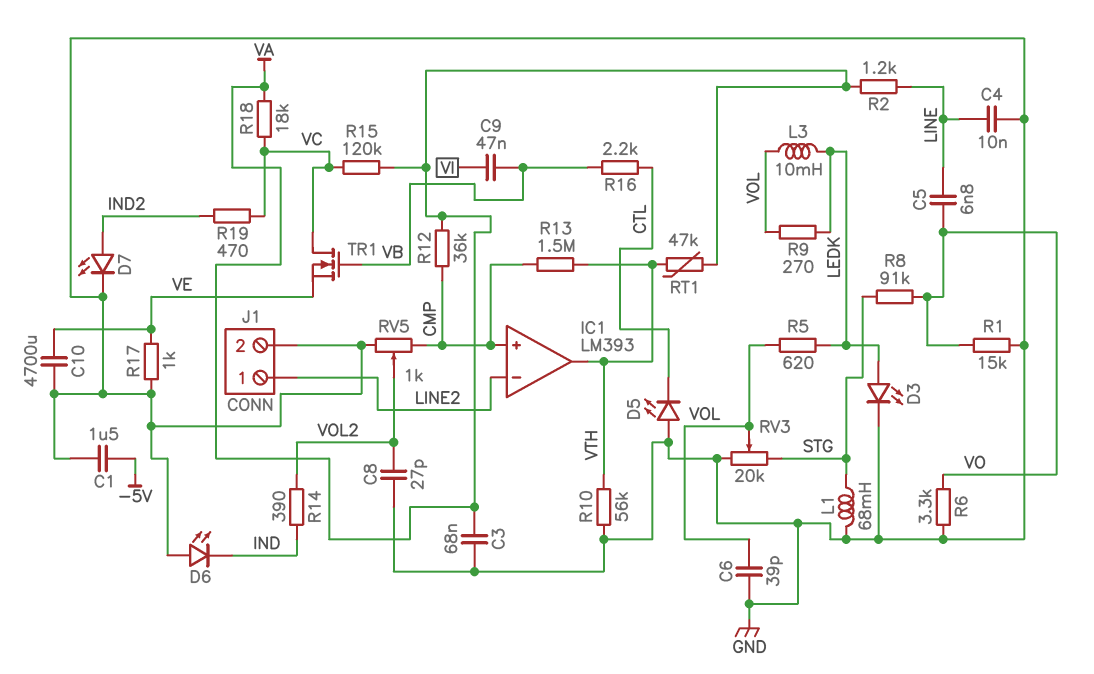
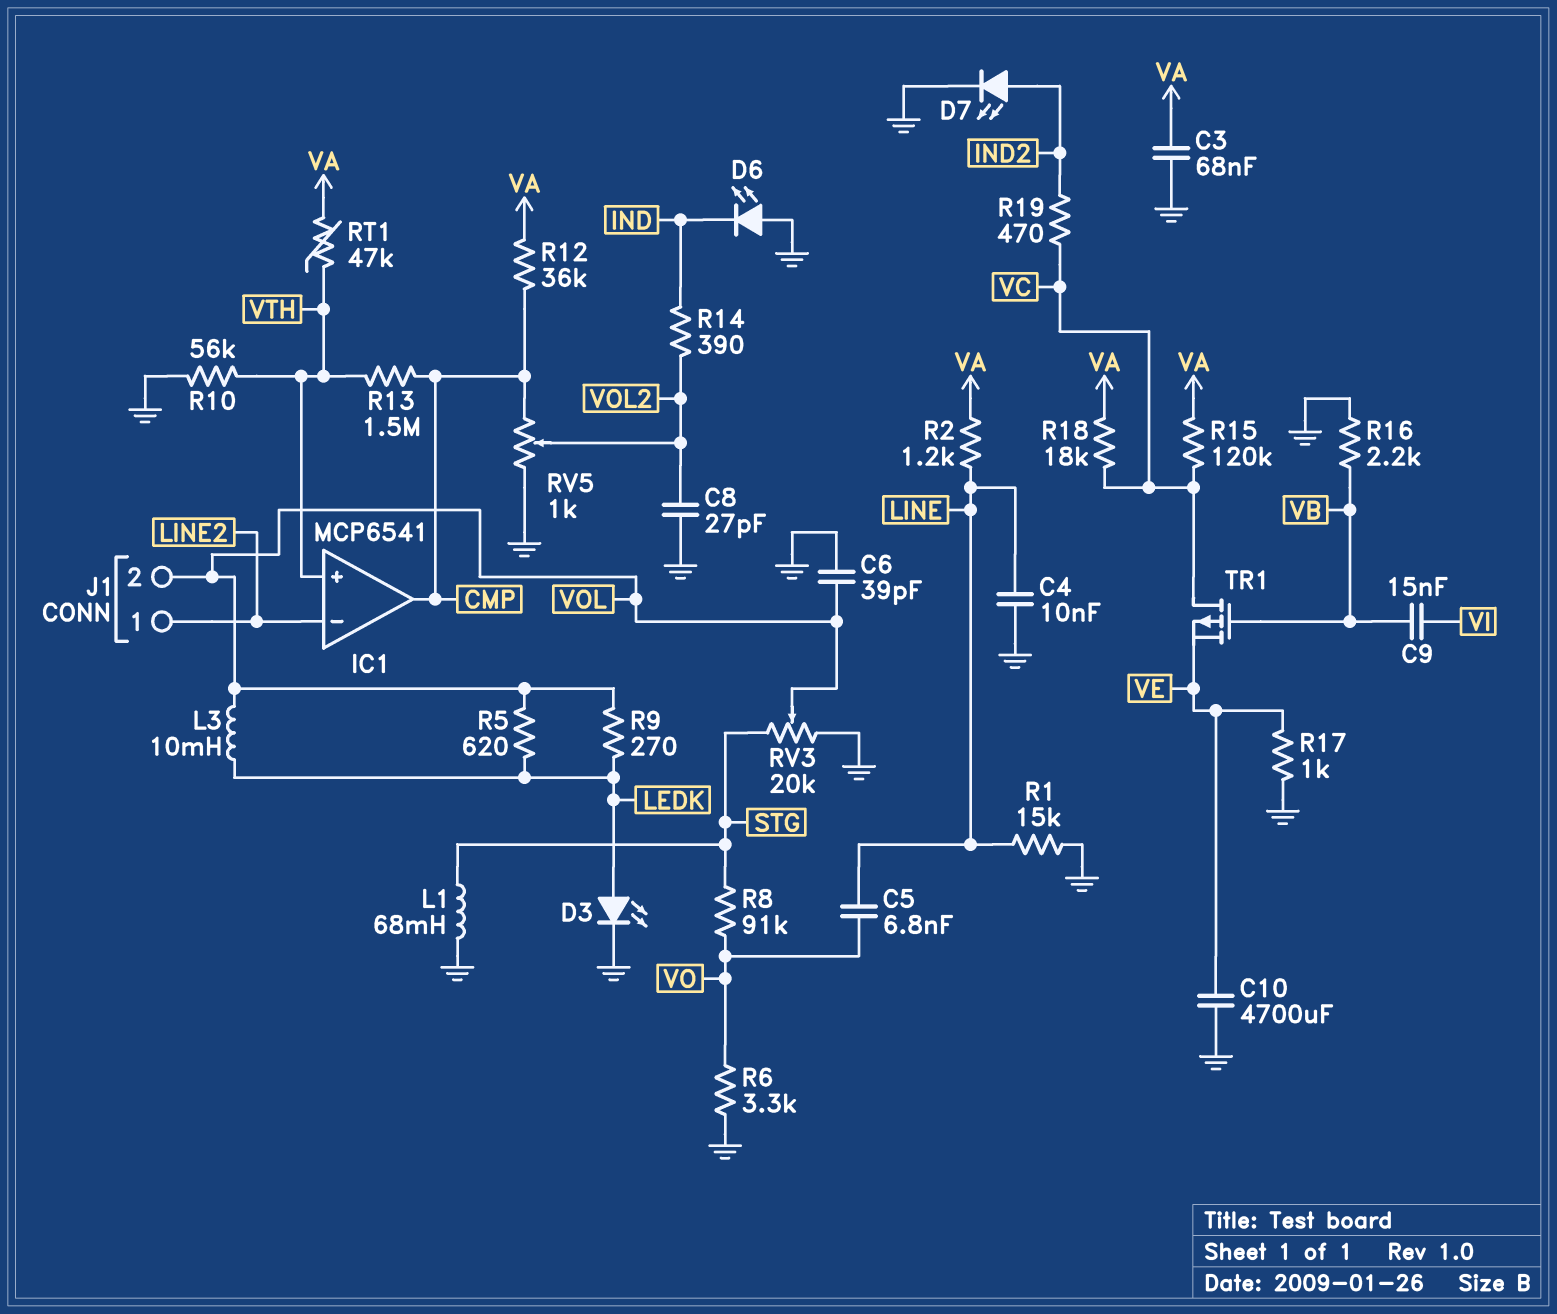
C1: 1.5uF (-5V, GND) -> none
C9: 47nF (VB, VI) -> 15nF (VB, VI)
D5: LED (A GND, K CTL) -> none
IC1: LM393 -> MCP6541
IC1 pin in+: CMP -> VTH
IC1 pin out: VTH -> CMP
J1 pin 2: GND -> VOL
R1: 15k (GND, VO) -> 15k (GND, LINE)
R16: 2.2k (CTL, VB) -> 2.2k (GND, VB)
TR1: NMOS (G VB, D VC, S VE) -> PMOS (G VB, D VC, S VE)

